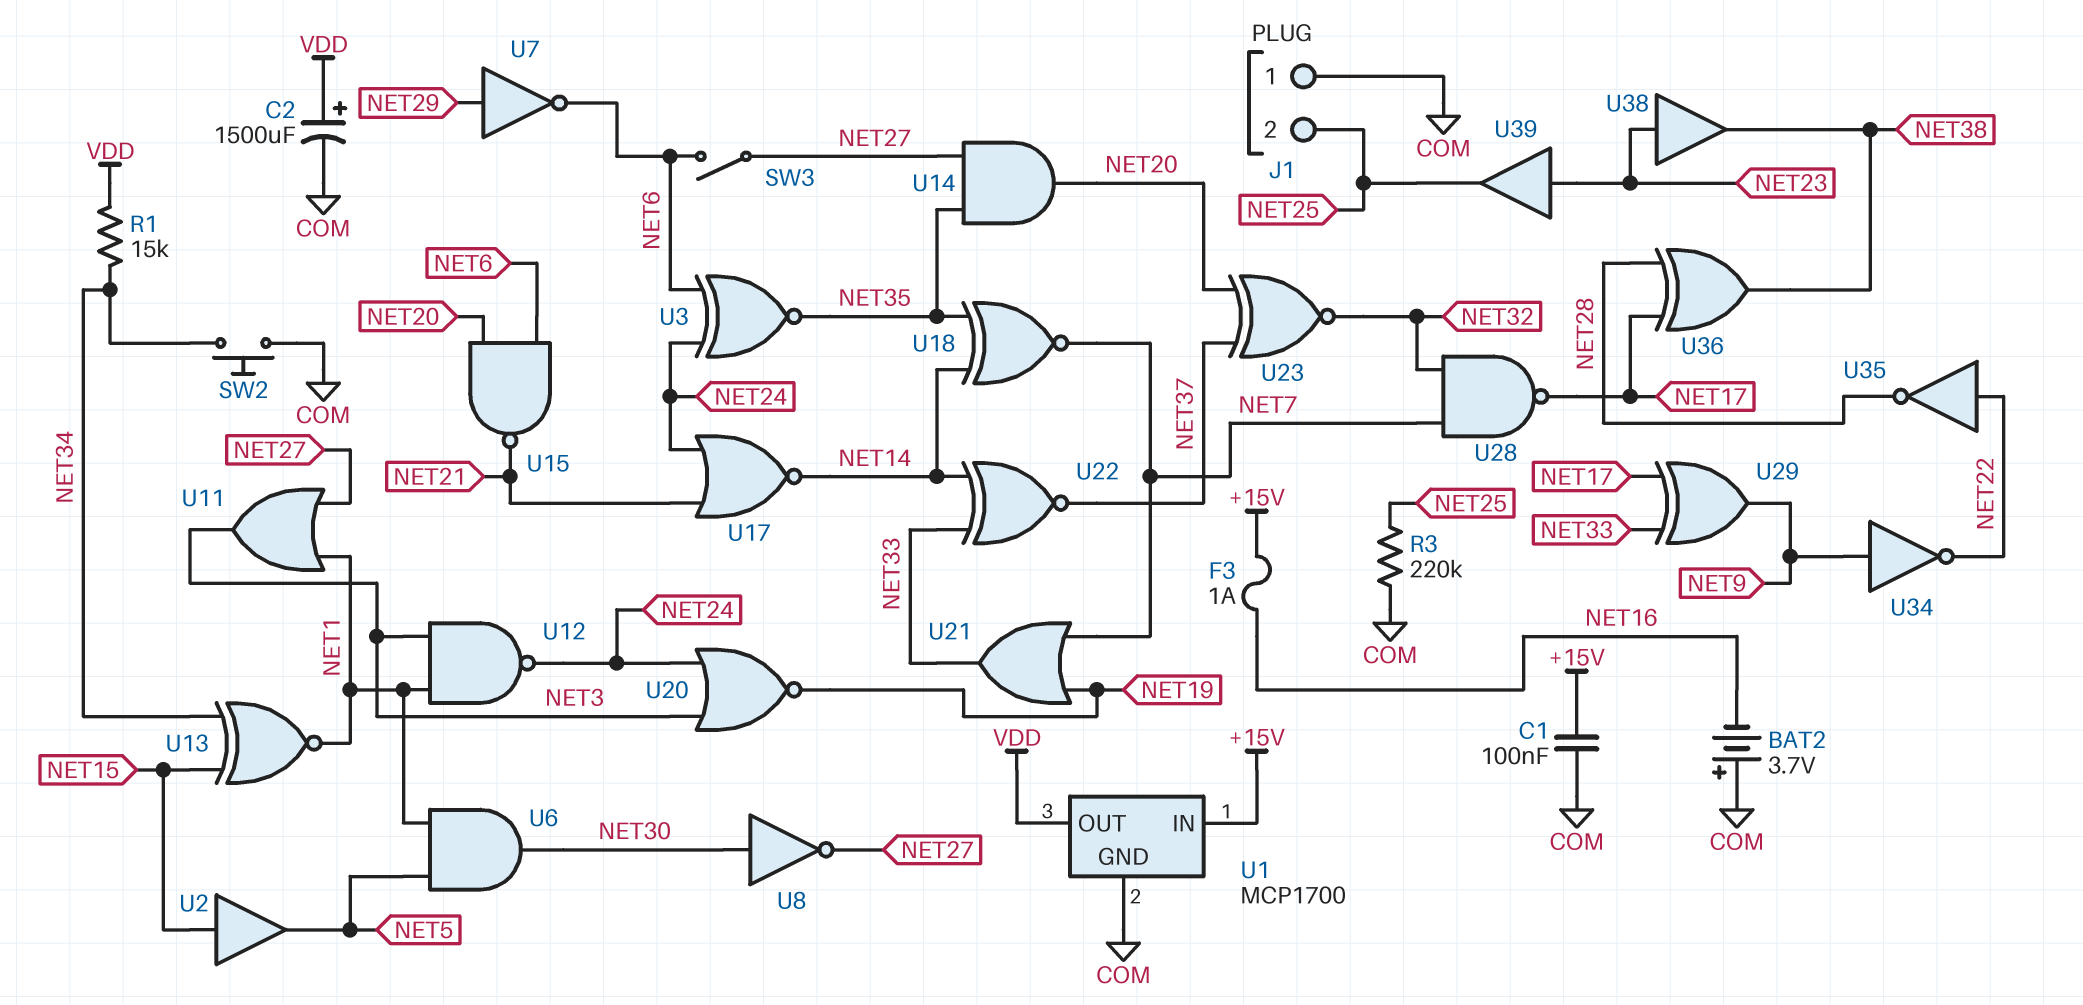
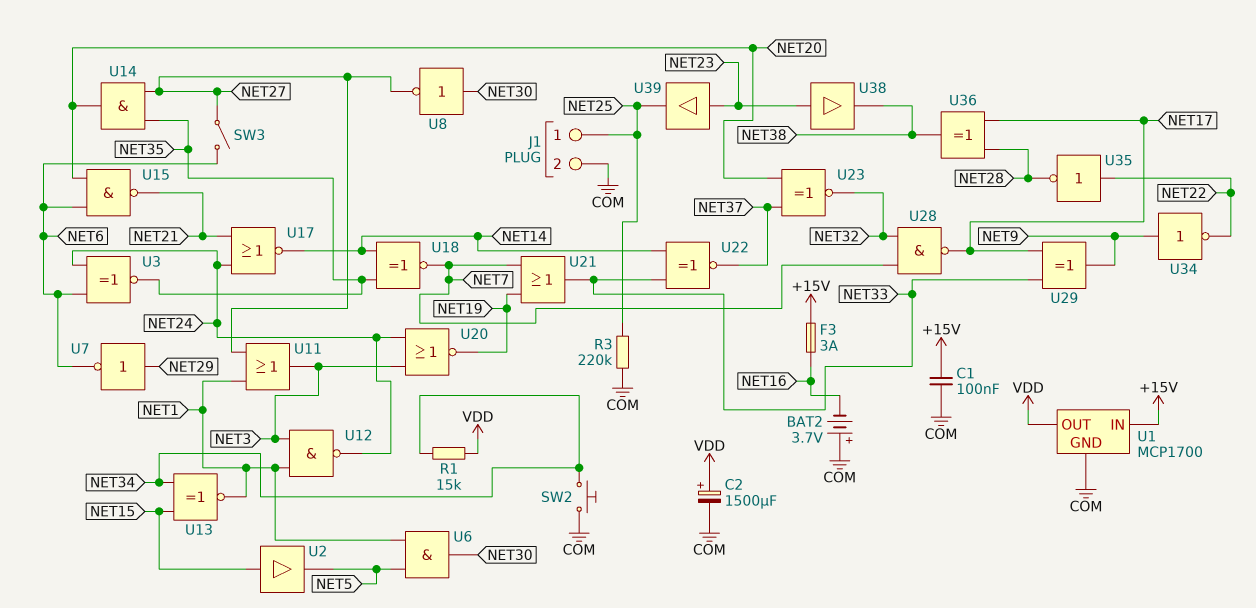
F3: 1A (+15V, NET16) -> 3A (+15V, NET16)
J1 pin 1: COM -> NET25
J1 pin 2: NET25 -> COM

